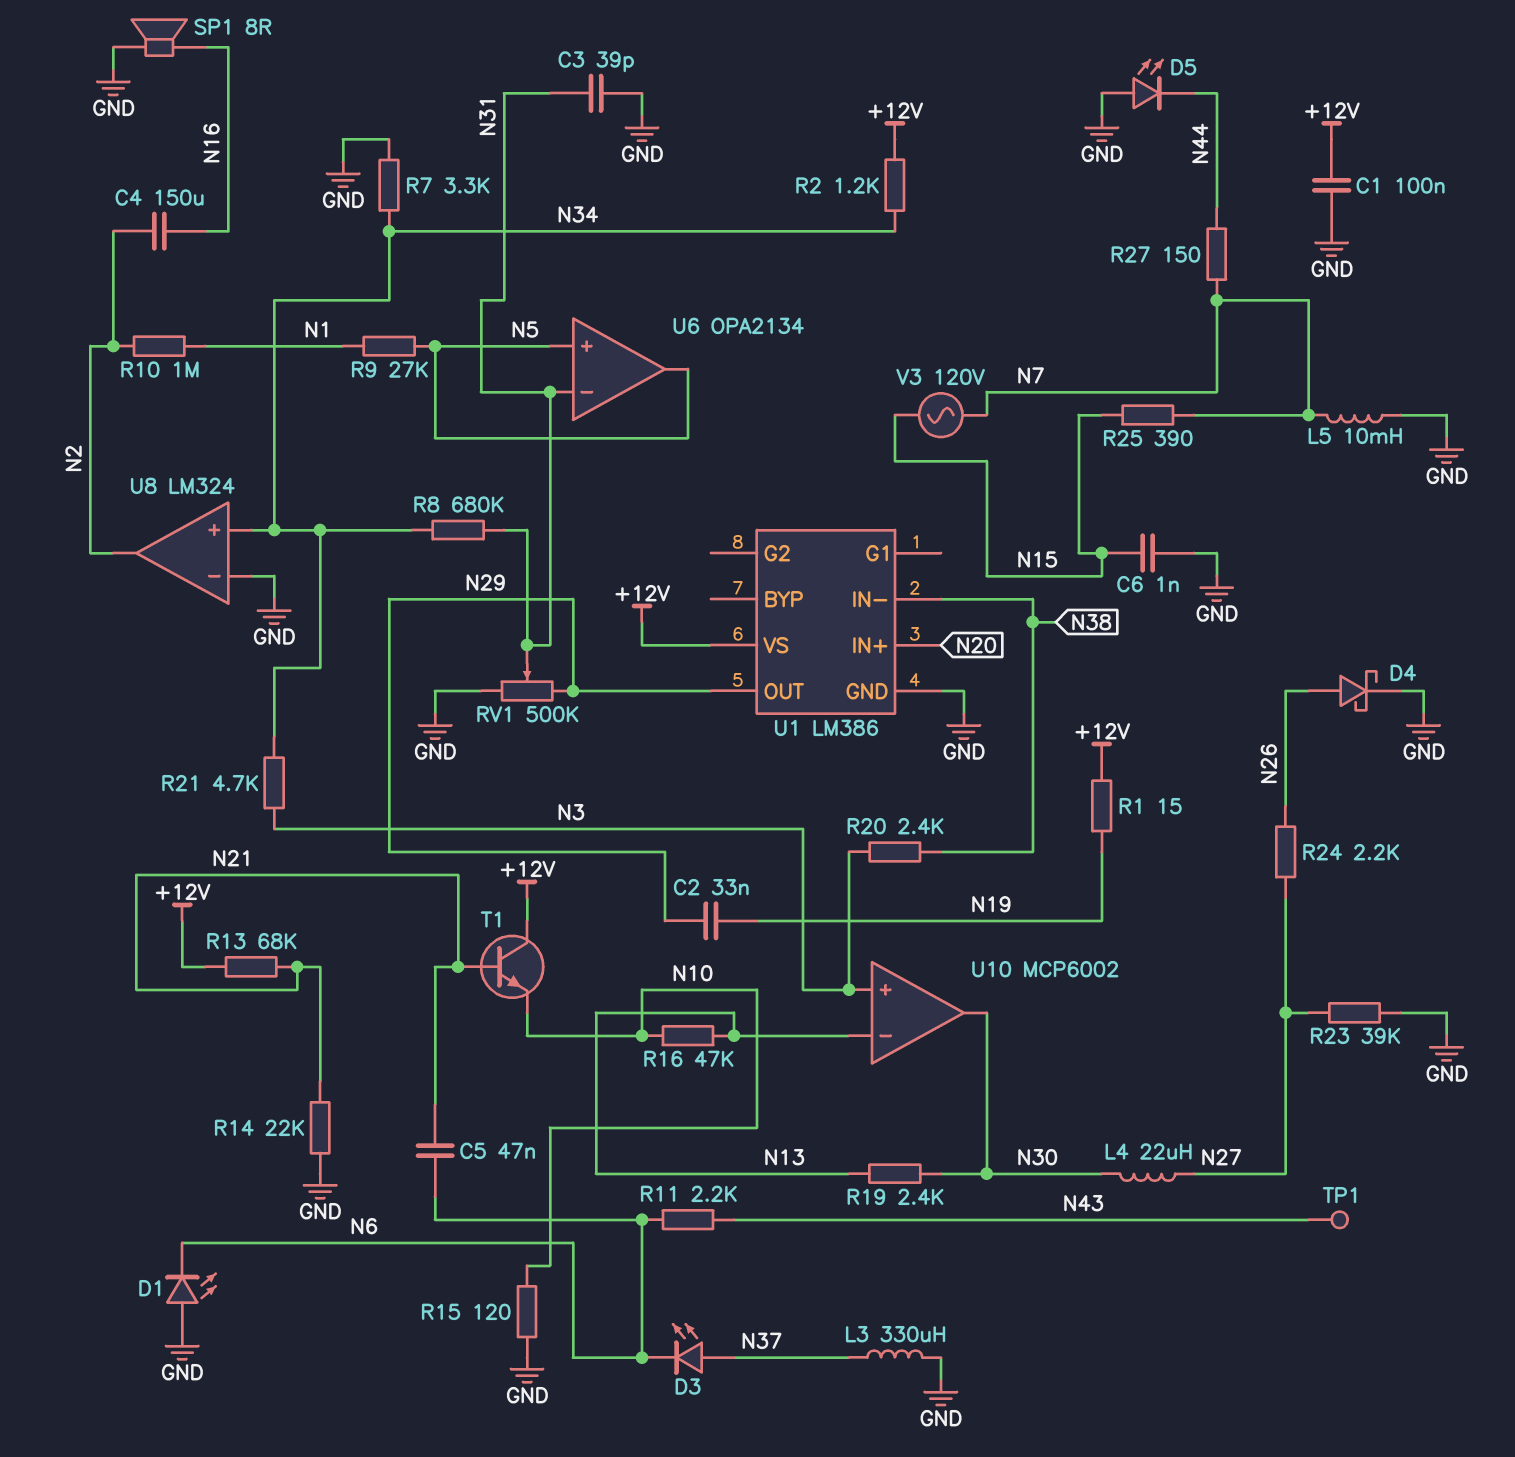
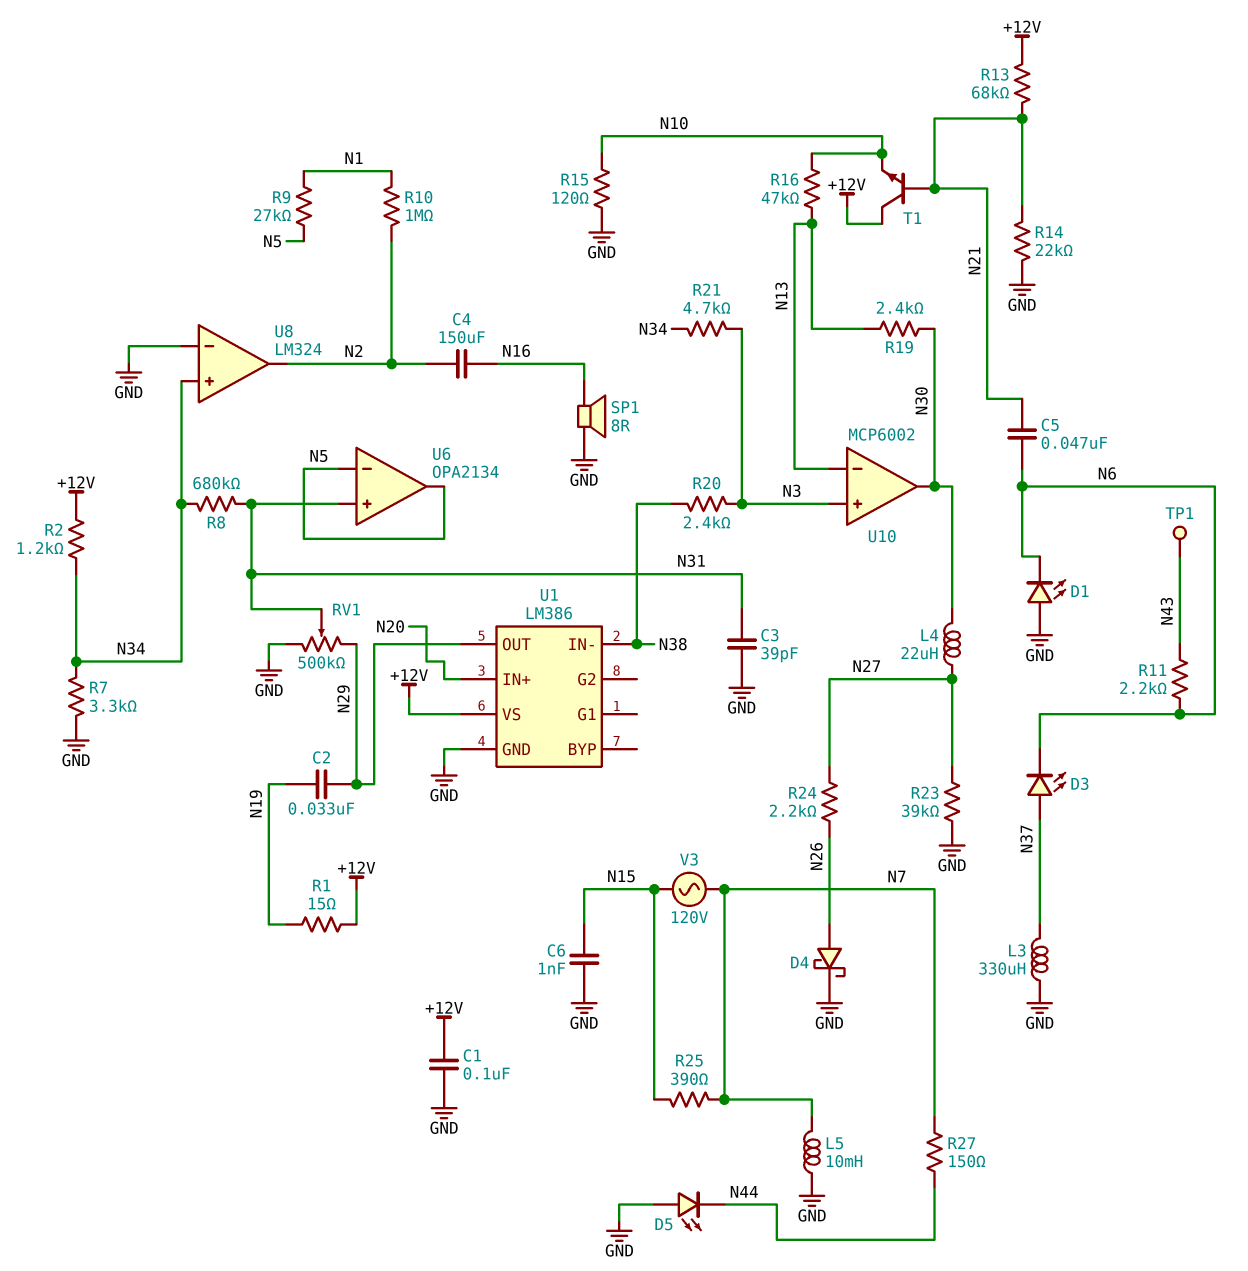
U6 pin in+: N5 -> N31
U6 pin in-: N31 -> N5

